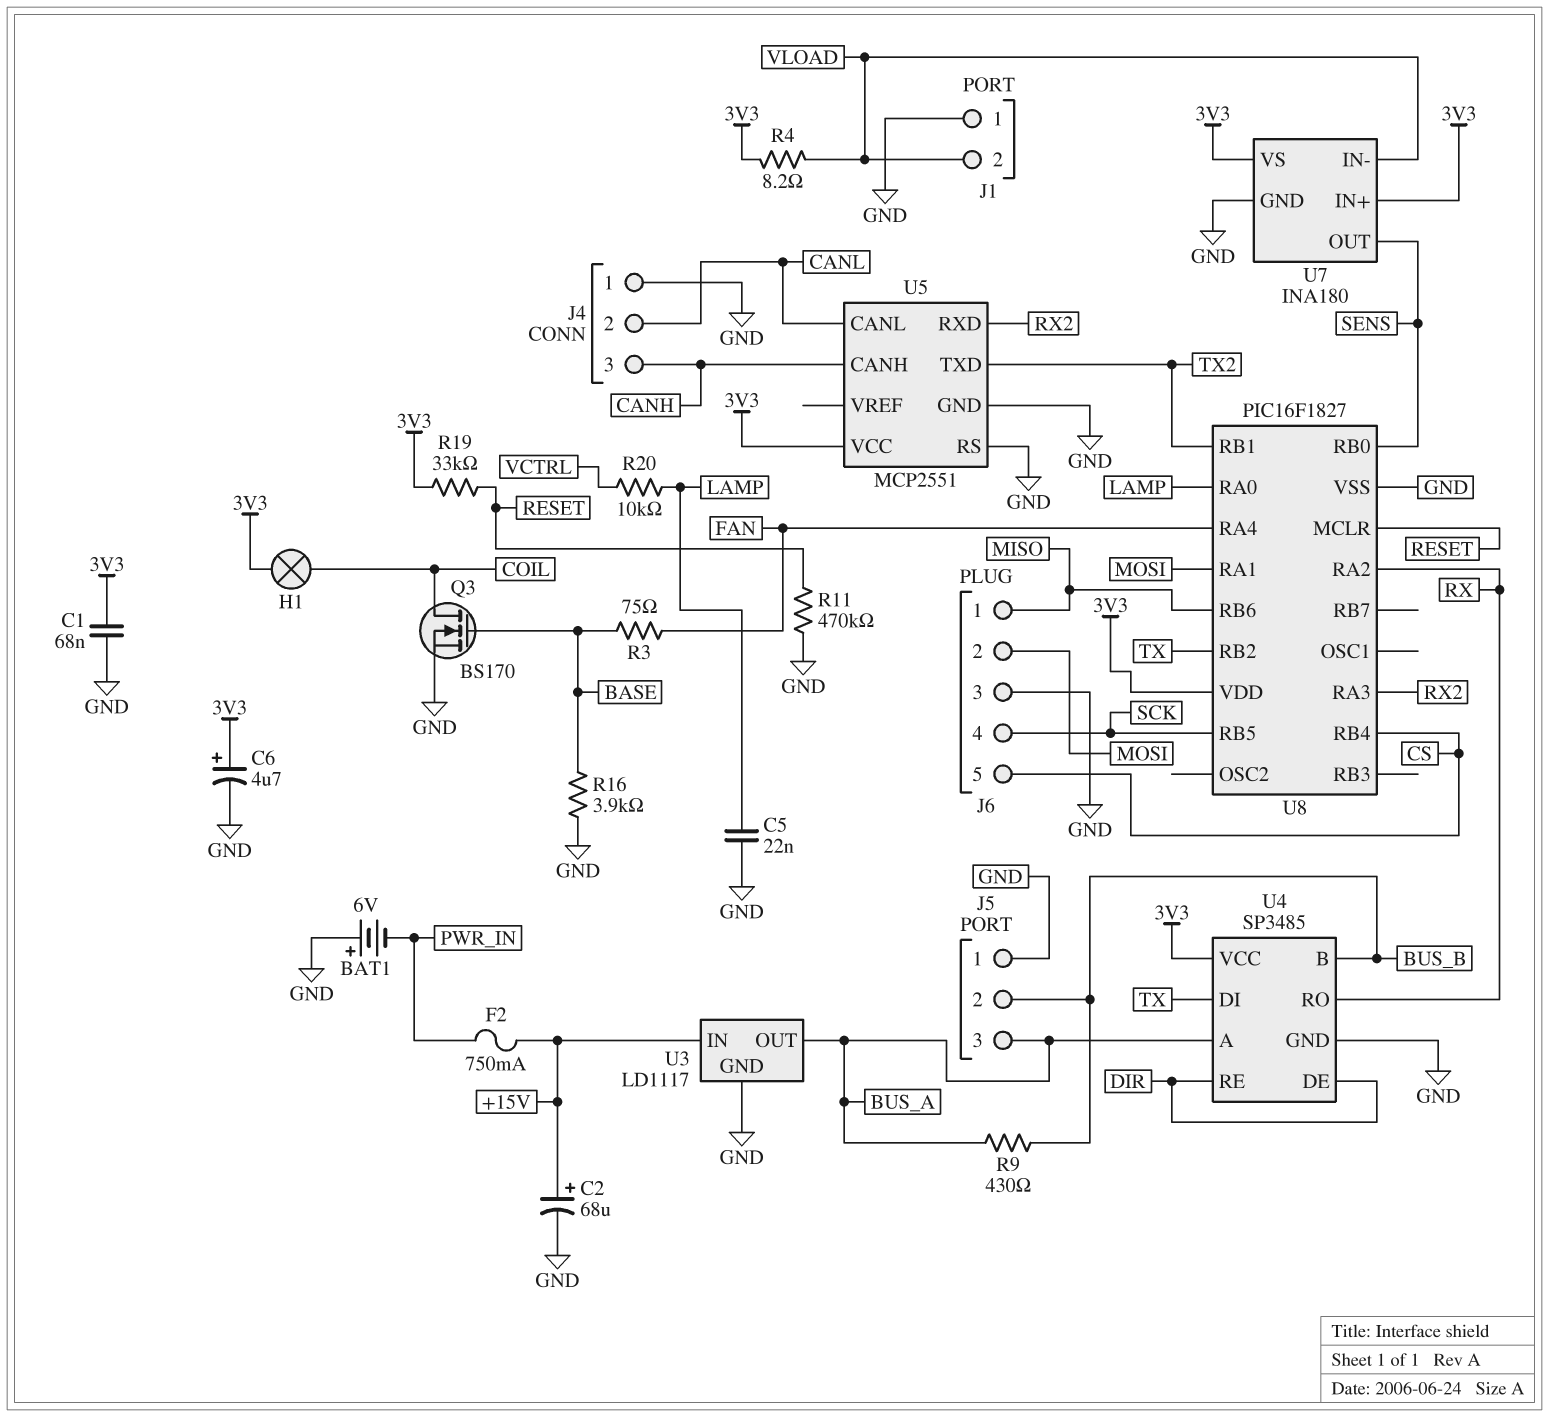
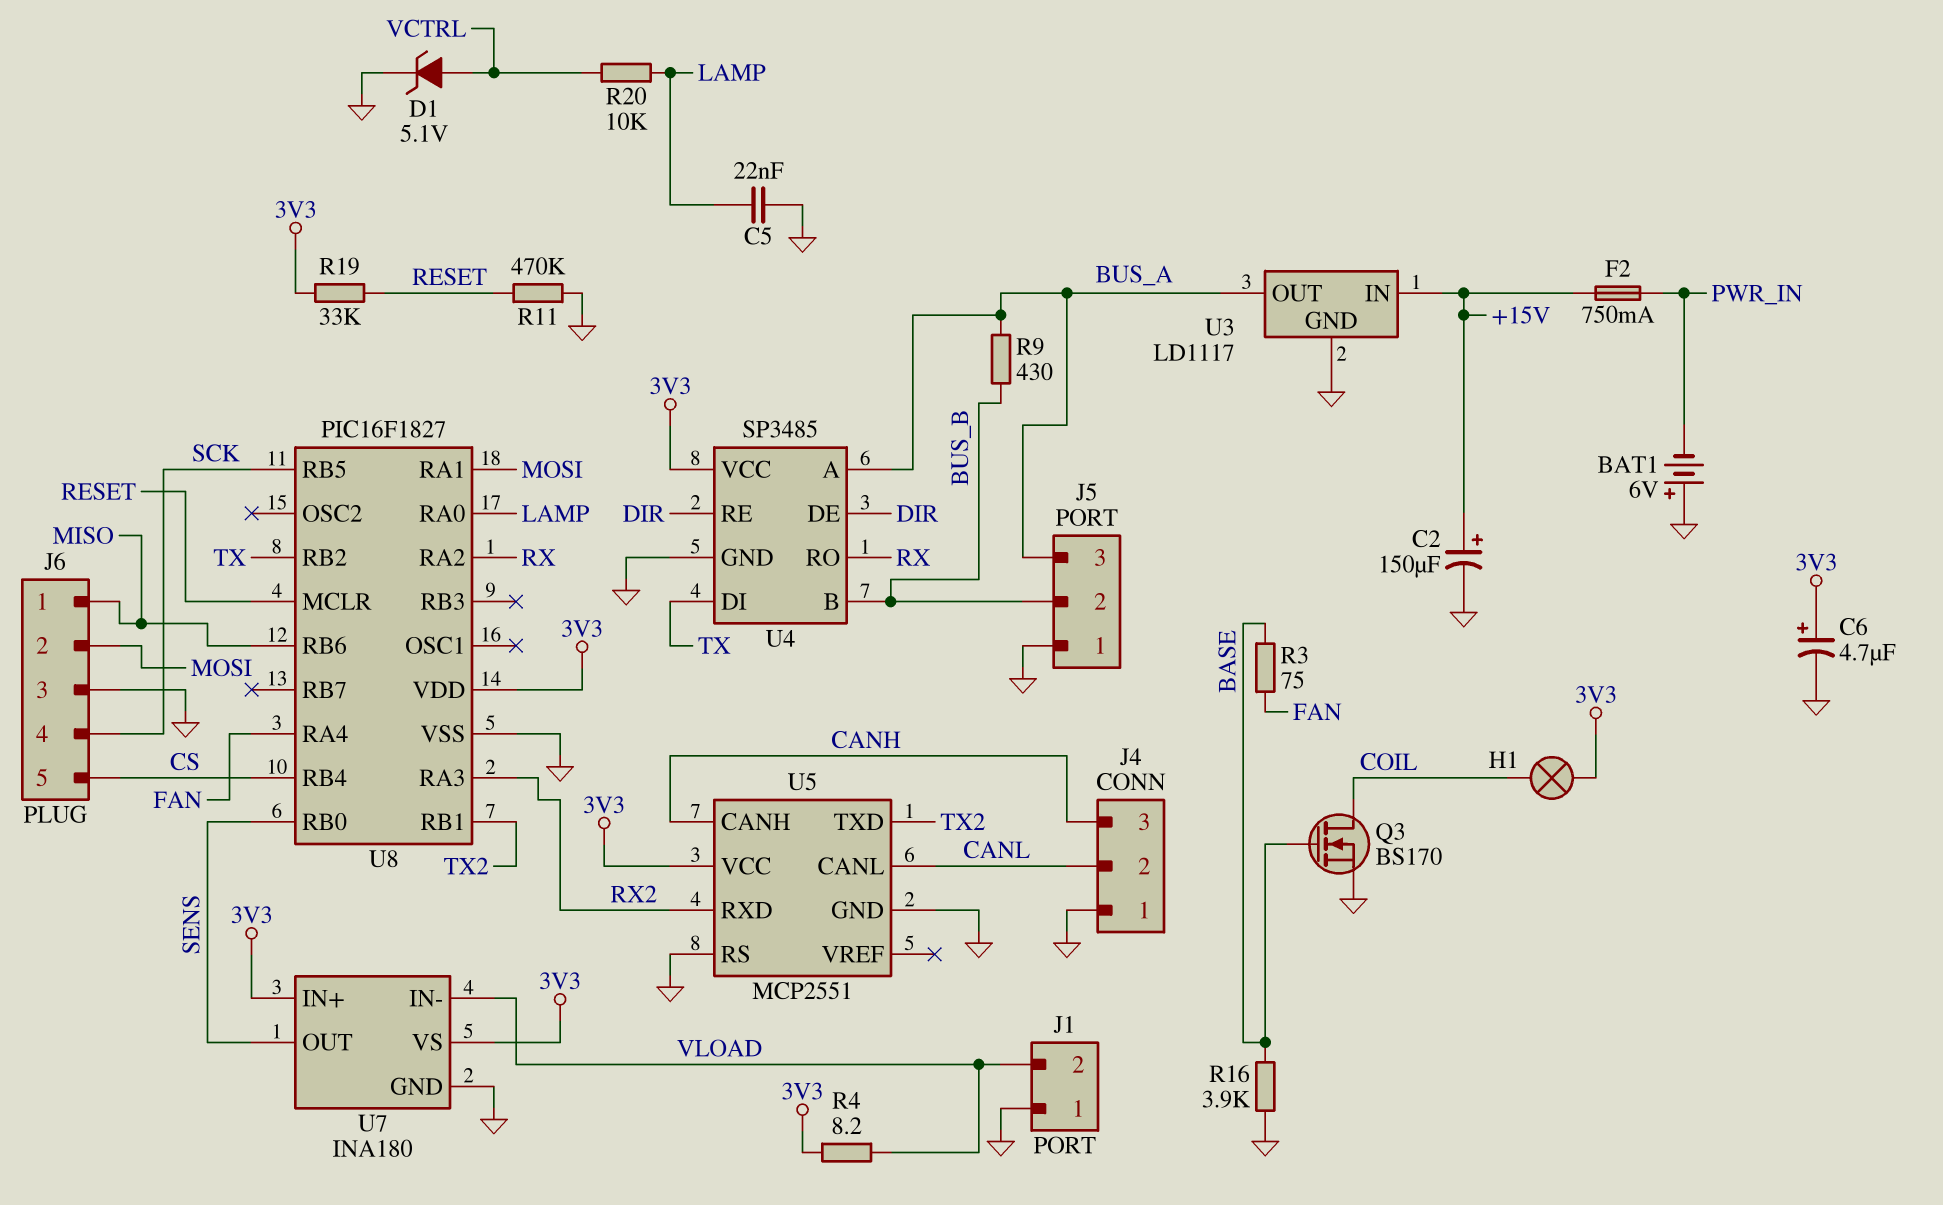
C1: 68nF (3V3, GND) -> none
C2: 68uF (plus +15V, minus GND) -> 150uF (plus +15V, minus GND)
D1: none -> zener 5.1V (A VCTRL, K GND)

